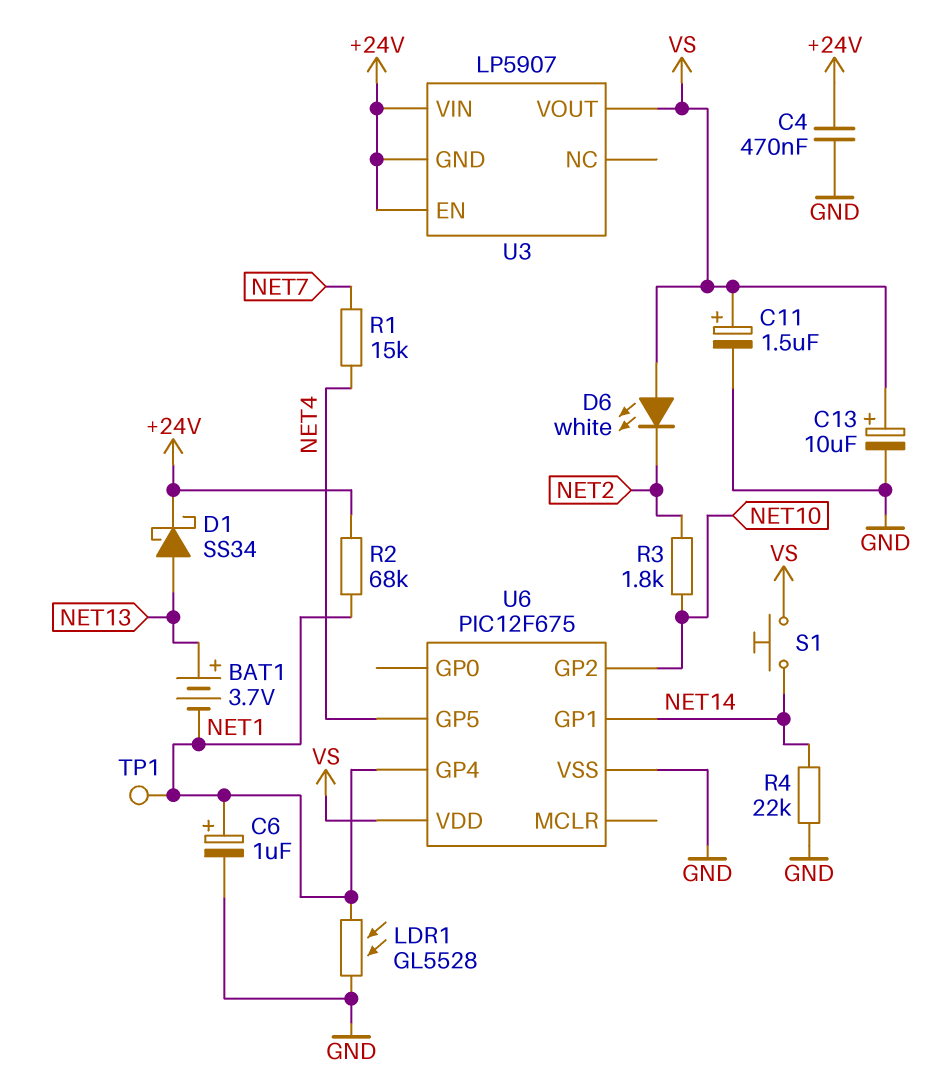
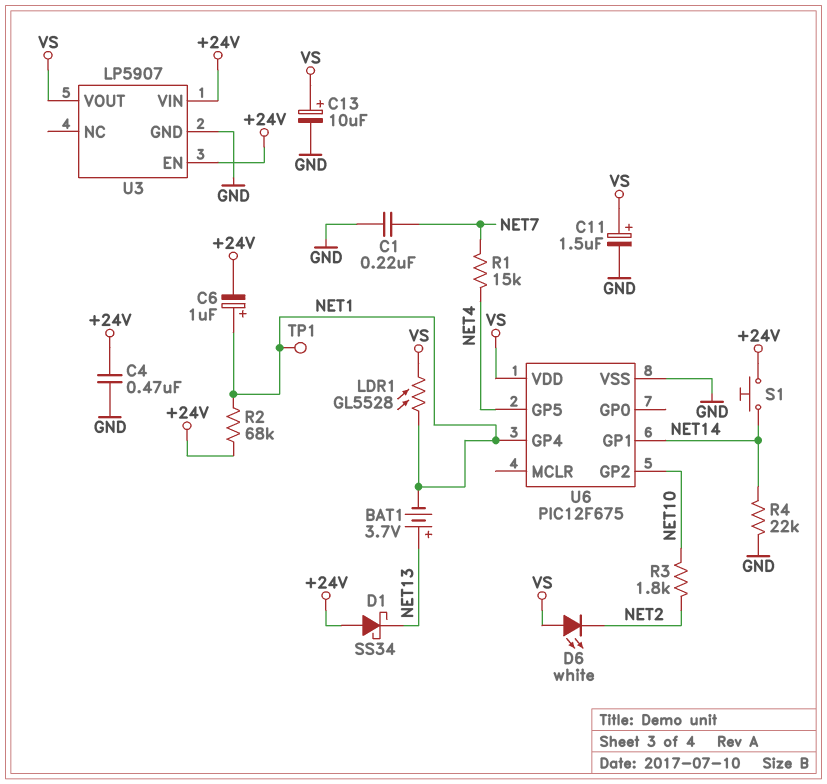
C1: none -> 220nF (GND, NET7)
C6: 1uF (plus NET1, minus GND) -> 1uF (plus NET1, minus +24V)
D1: schottky SS34 (A NET13, K +24V) -> schottky SS34 (A +24V, K NET13)
LDR1: GL5528 (GND, NET1) -> GL5528 (NET1, VS)
S1: button (NET14, VS) -> button (+24V, NET14)
U3 pin GND: +24V -> GND

